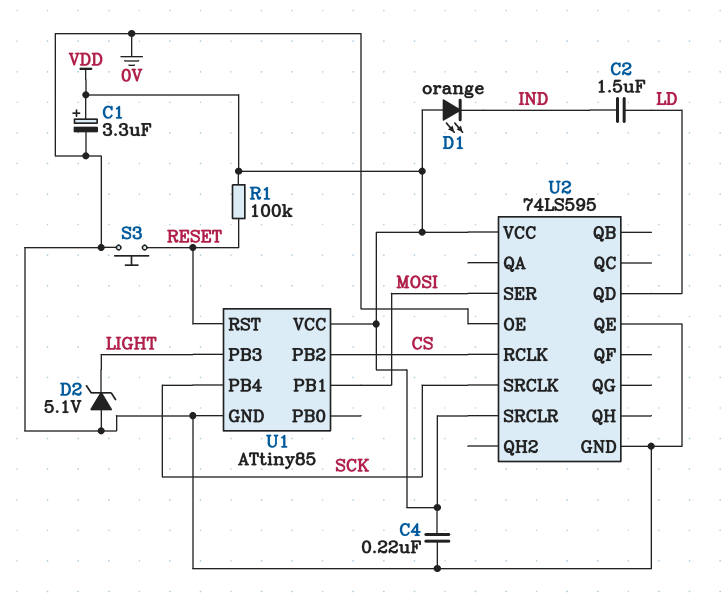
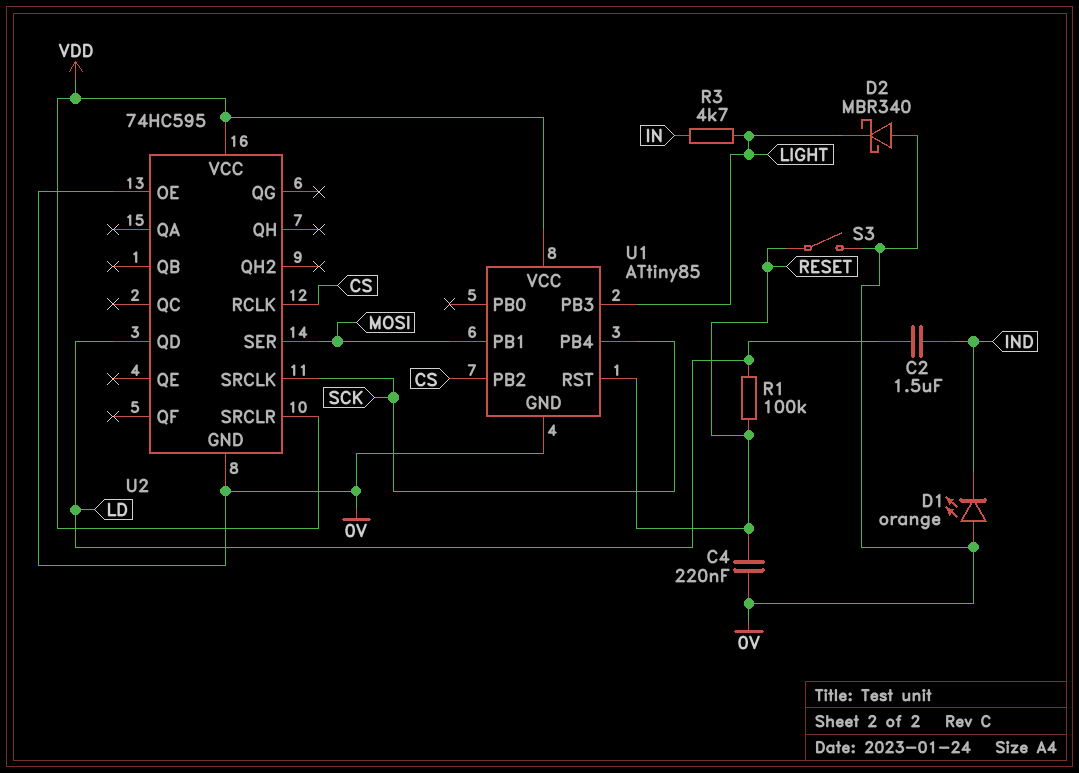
C1: 3.3uF (plus VDD, minus 0V) -> none
C4: 220nF (0V, VDD) -> 220nF (0V, RESET)
D1: LED orange (A VDD, K IND) -> LED orange (A 0V, K IND)
D2: zener 5.1V (A 0V, K LIGHT) -> schottky MBR340 (A 0V, K LIGHT)
R1: 100k (RESET, VDD) -> 100k (LD, RESET)
R3: none -> 4.7k (IN, LIGHT)
S3: button (0V, RESET) -> switch (0V, RESET)
U2: 74LS595 -> 74HC595
U2 pin QE: 0V -> none

